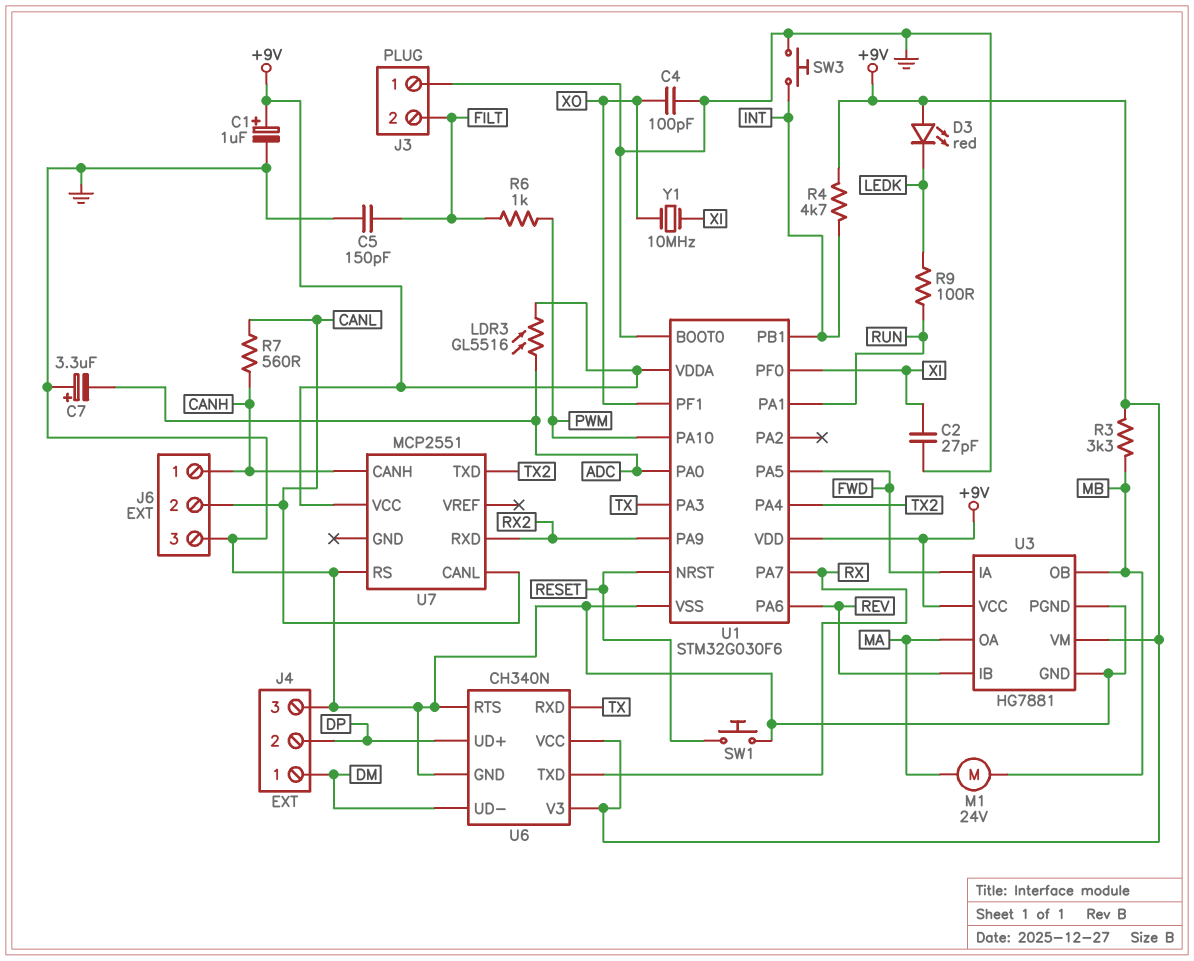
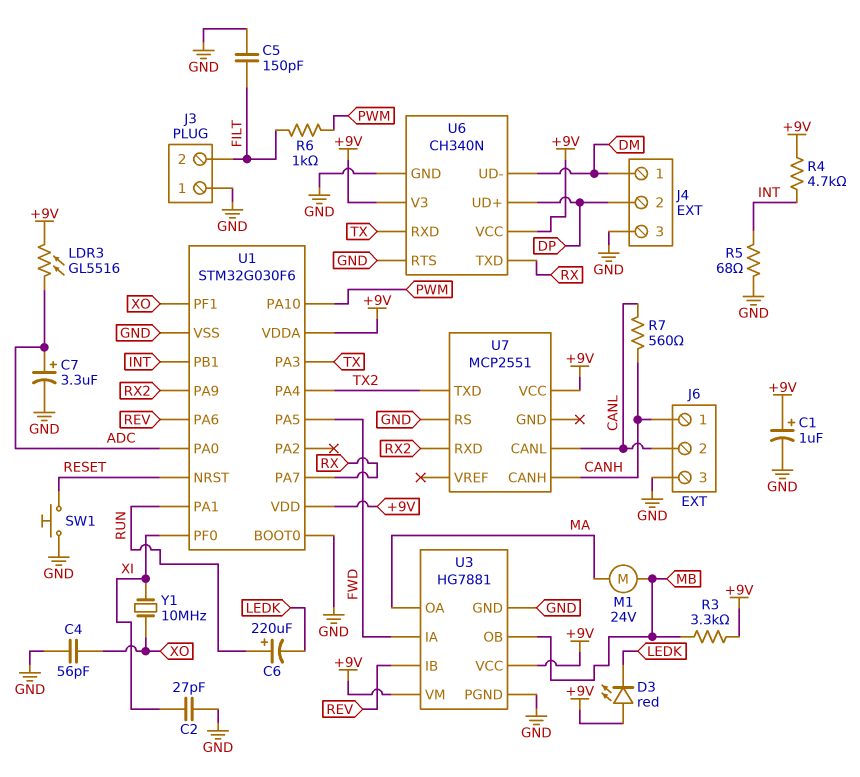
C4: 100pF (GND, XO) -> 56pF (GND, XO)
C6: none -> 220uF (plus RUN, minus LEDK)
C7: 3.3uF (plus GND, minus ADC) -> 3.3uF (plus ADC, minus GND)
R5: none -> 68 (GND, INT)
R9: 100 (LEDK, RUN) -> none
SW3: button (GND, INT) -> none

